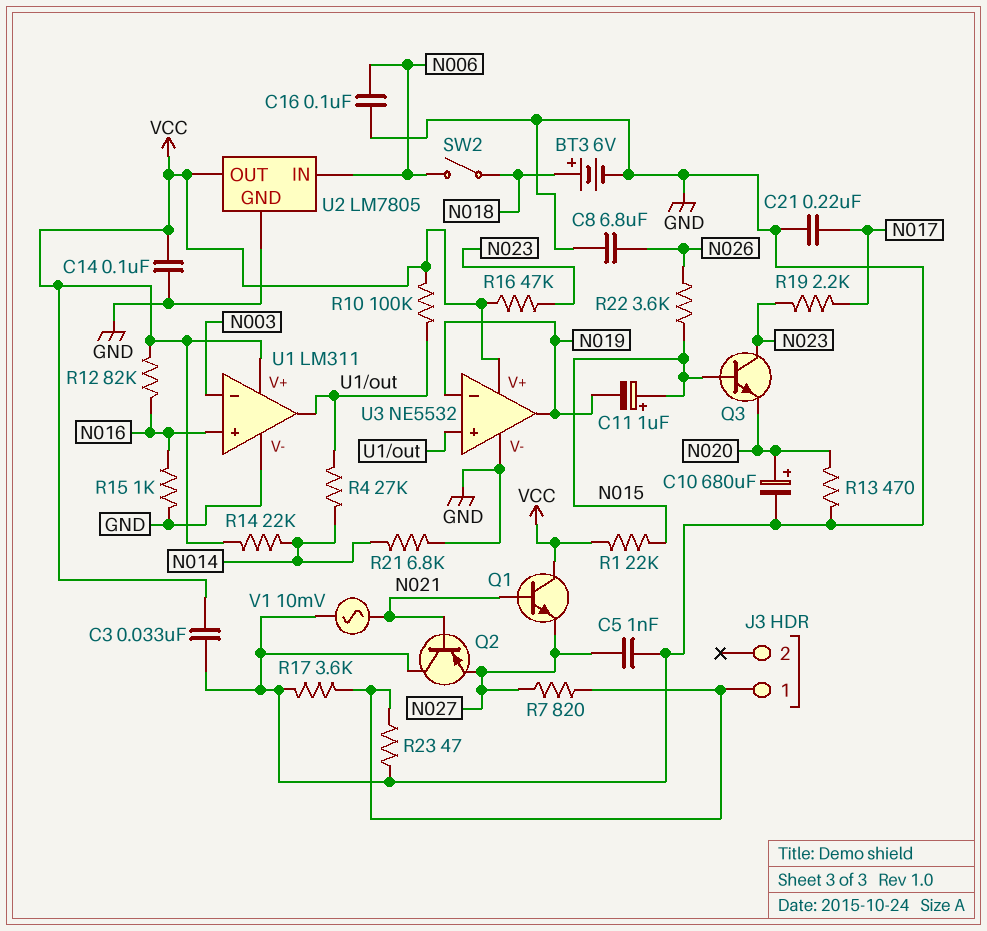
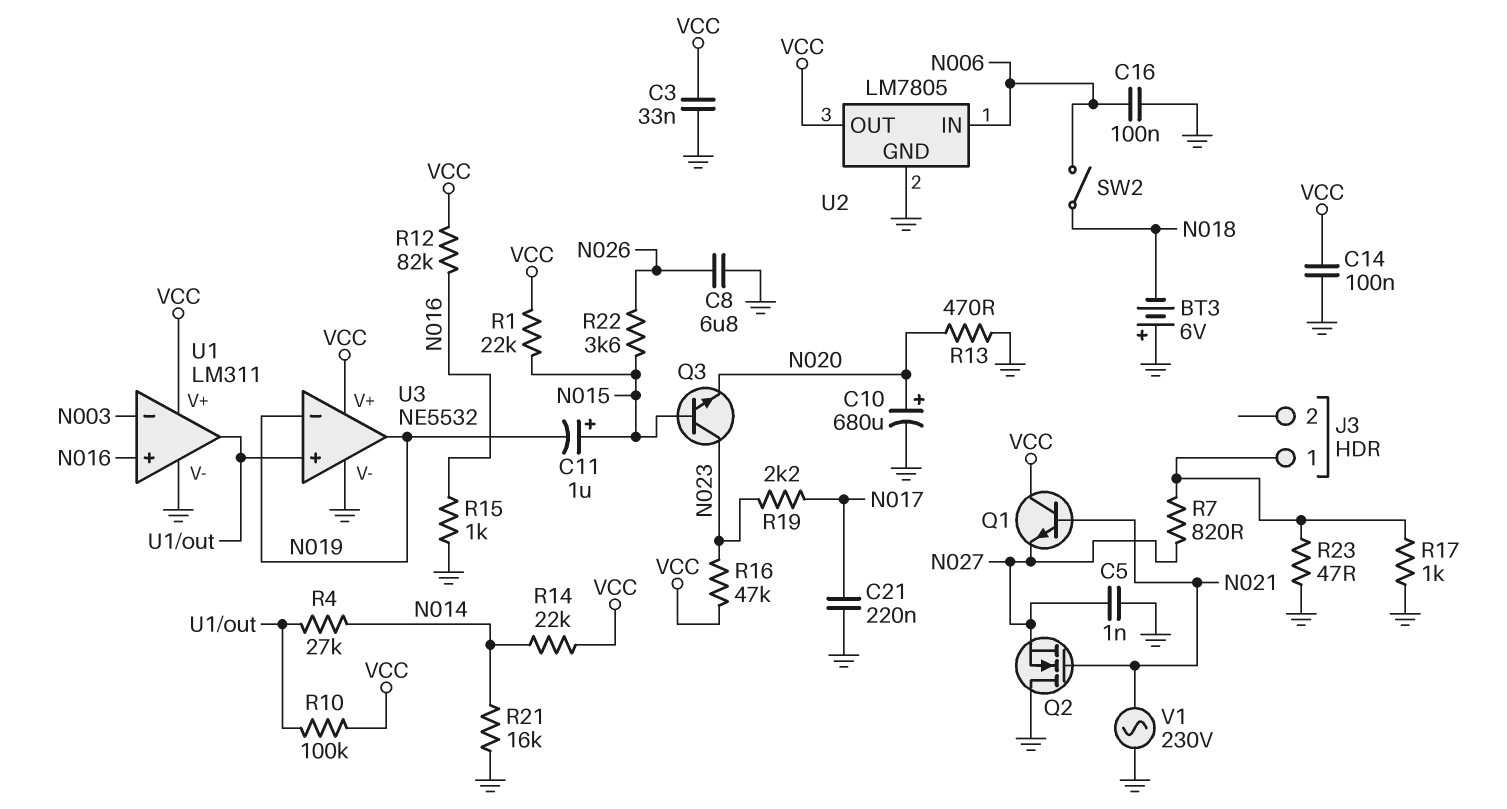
BT3: 6V (plus N018, minus GND) -> 6V (plus GND, minus N018)
Q2: PNP (B N021, C GND, E N027) -> NMOS (G N021, D GND, S N027)
R17: 3.6k (GND, J3/1) -> 1k (GND, J3/1)
R21: 6.8k (GND, N014) -> 16k (GND, N014)
V1: AC 10mV (GND, N021) -> AC 230V (GND, N021)

